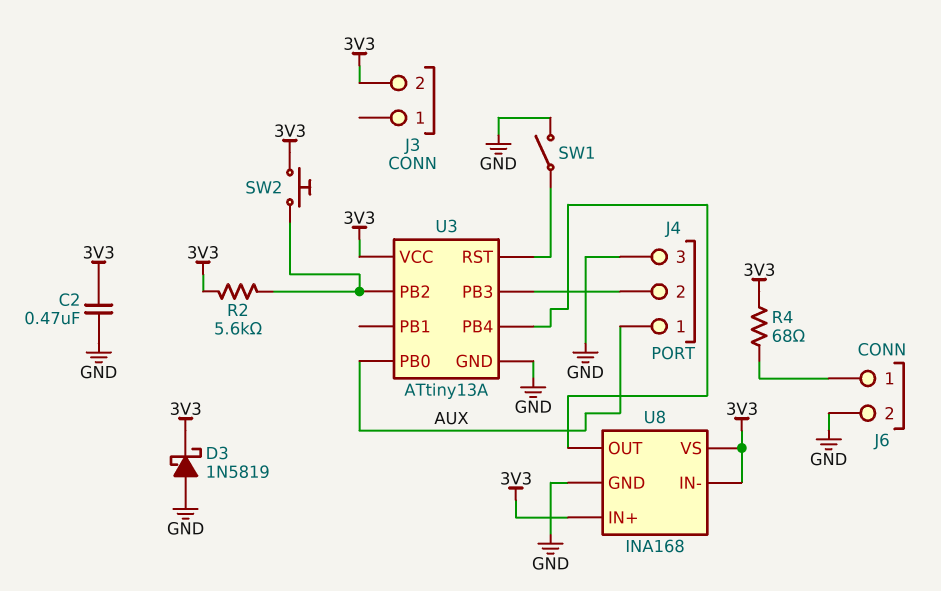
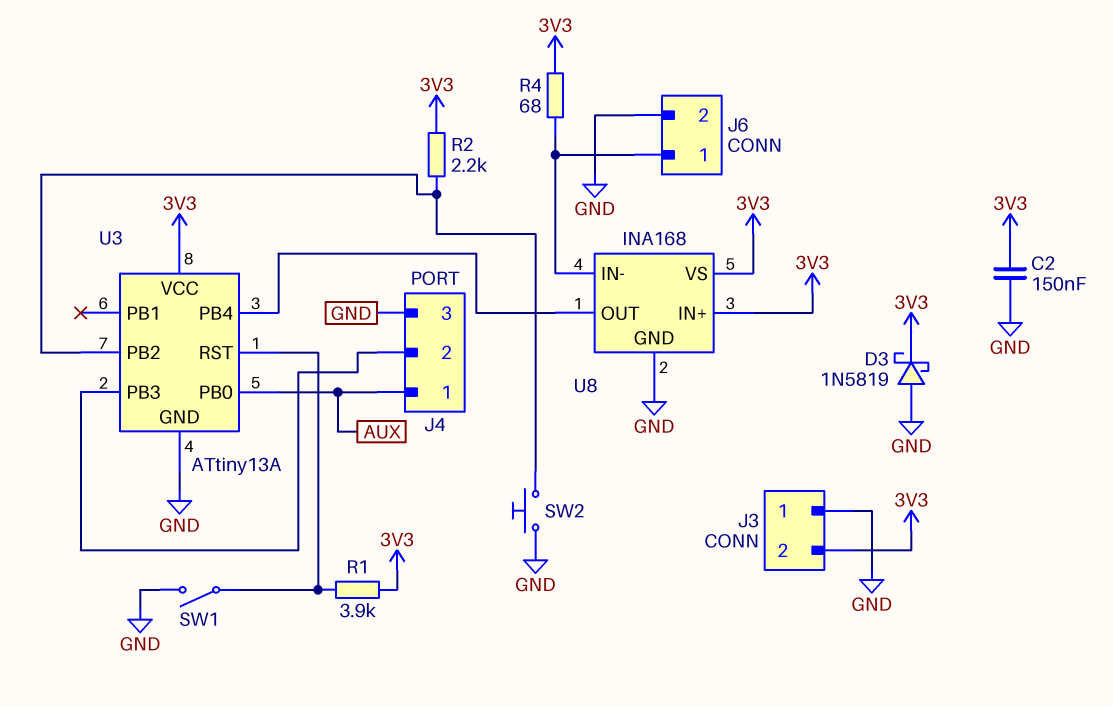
C2: 470nF (3V3, GND) -> 150nF (3V3, GND)
J3 pin 1: none -> GND
R1: none -> 3.9k (3V3, U3/RST)
R2: 5.6k (3V3, U3/PB2) -> 2.2k (3V3, U3/PB2)
SW2: button (3V3, U3/PB2) -> button (GND, U3/PB2)
U8 pin IN-: 3V3 -> J6/1

